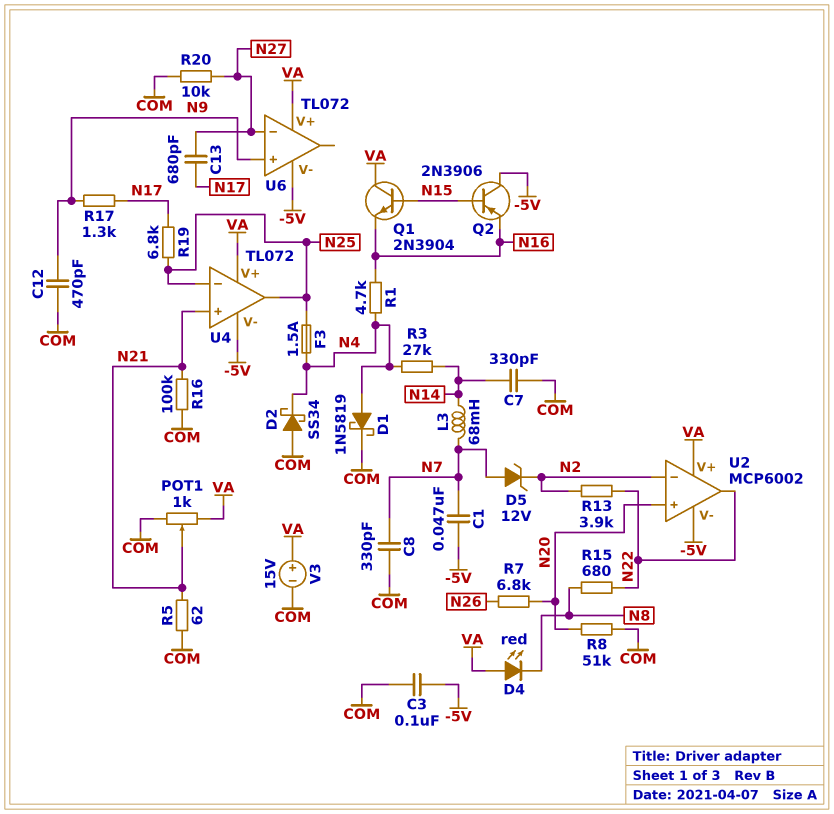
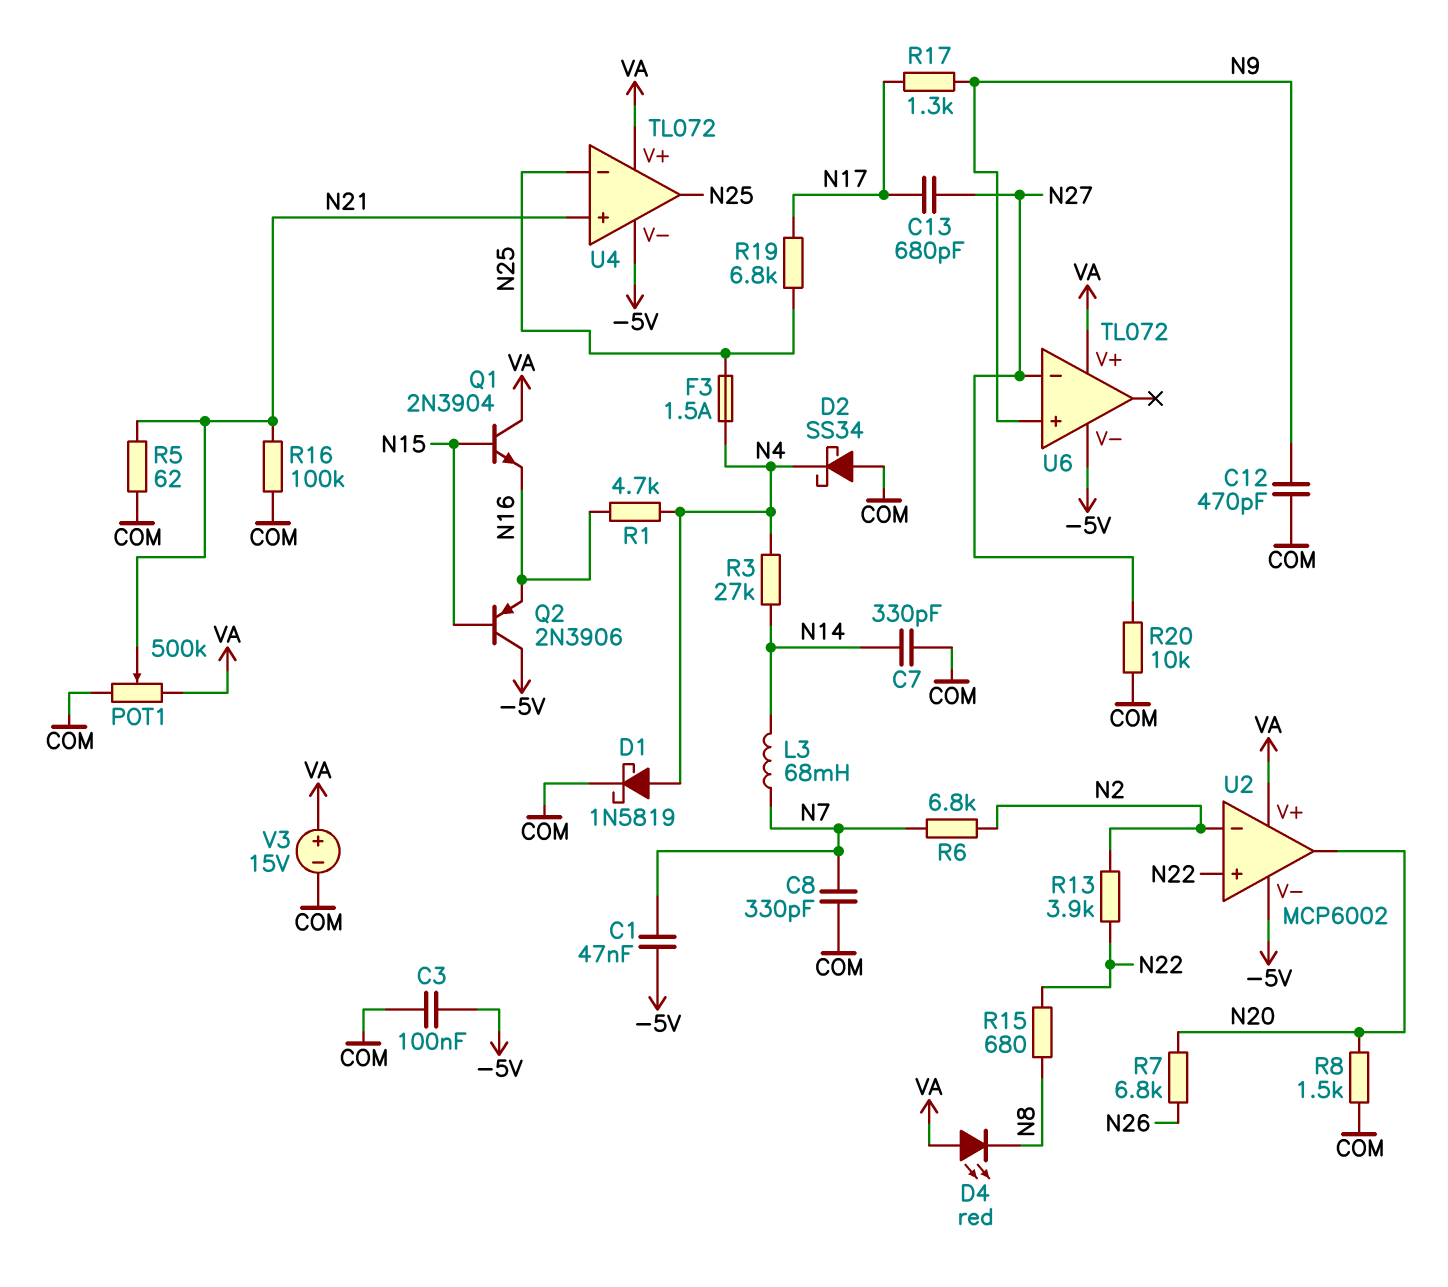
D5: zener 12V (A N7, K N2) -> none
POT1: 1k (COM, VA, wiper N21) -> 500k (COM, VA, wiper N21)
R6: none -> 6.8k (N2, N7)
R8: 51k (COM, N20) -> 1.5k (COM, N20)
U2 pin in+: N20 -> N22
U2 pin out: N22 -> N20

